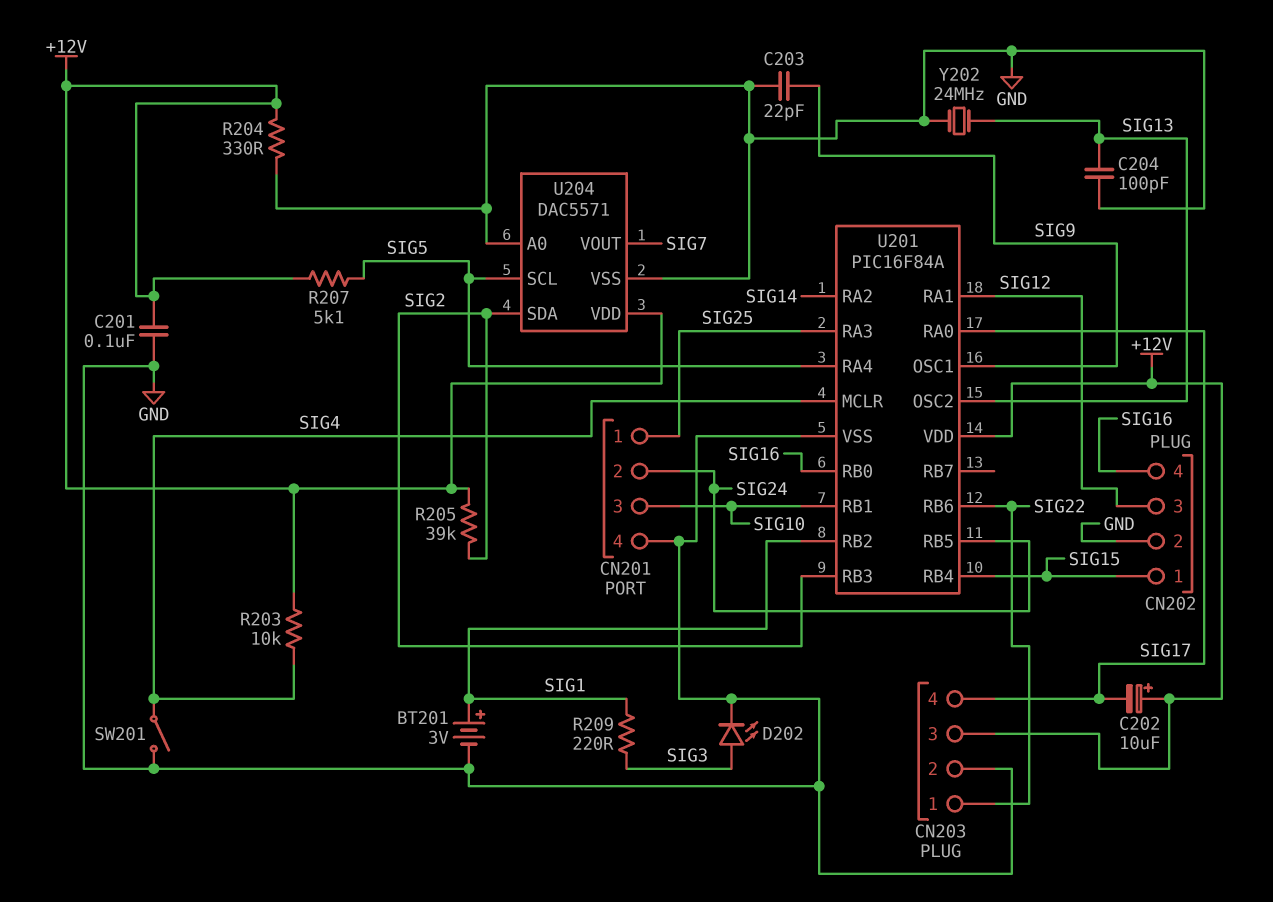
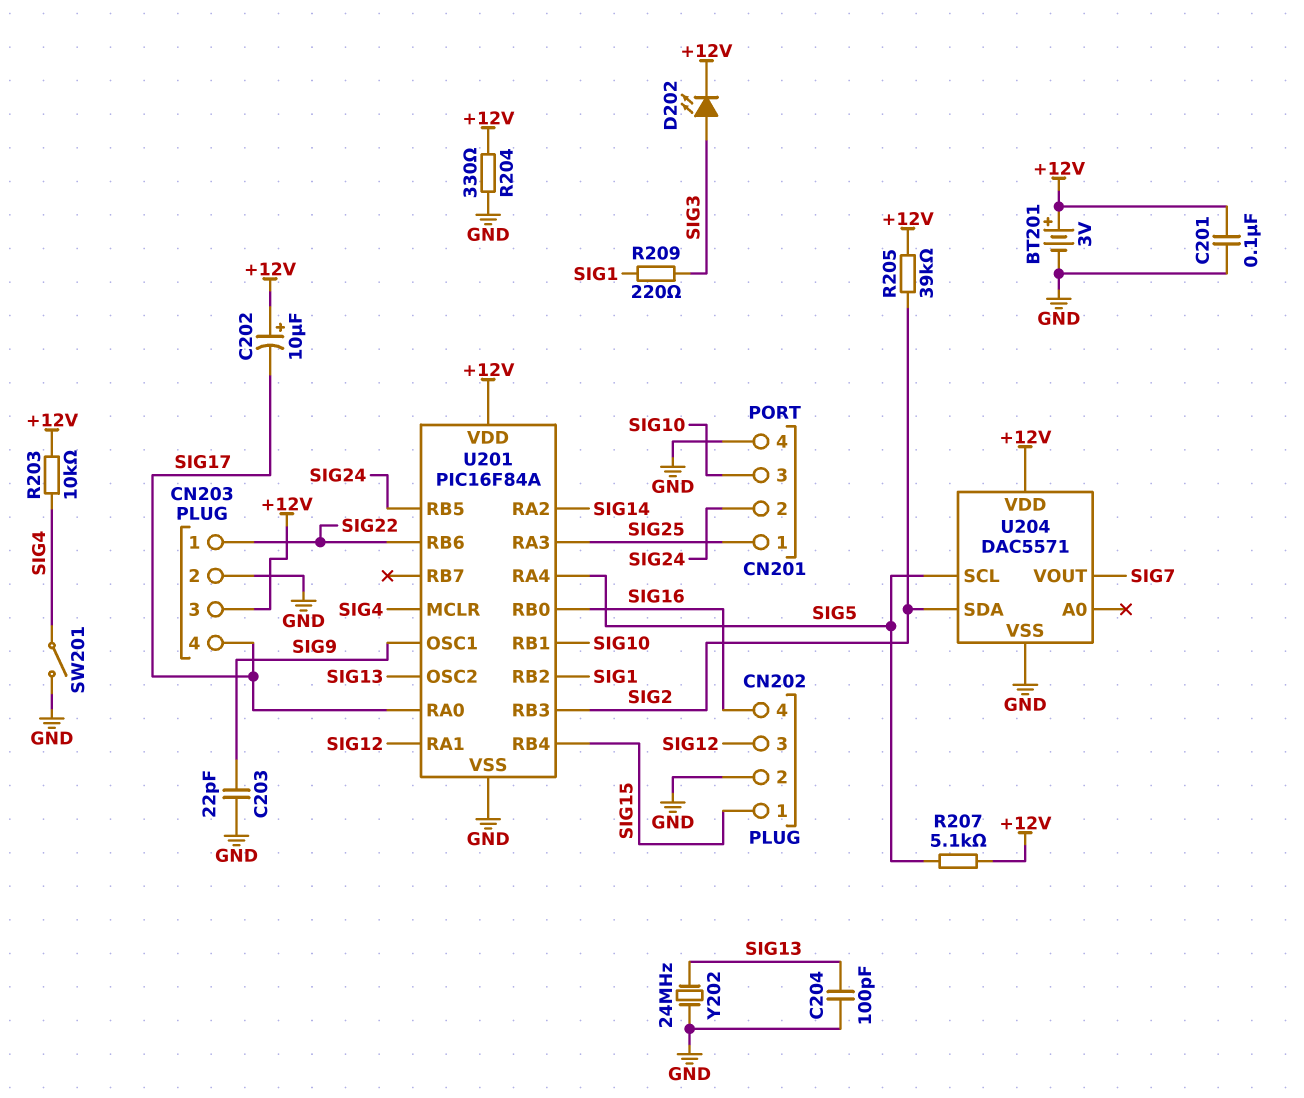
BT201: 3V (plus SIG1, minus GND) -> 3V (plus +12V, minus GND)
D202: LED (A SIG3, K GND) -> LED (A SIG3, K +12V)
U204 pin A0: GND -> none

